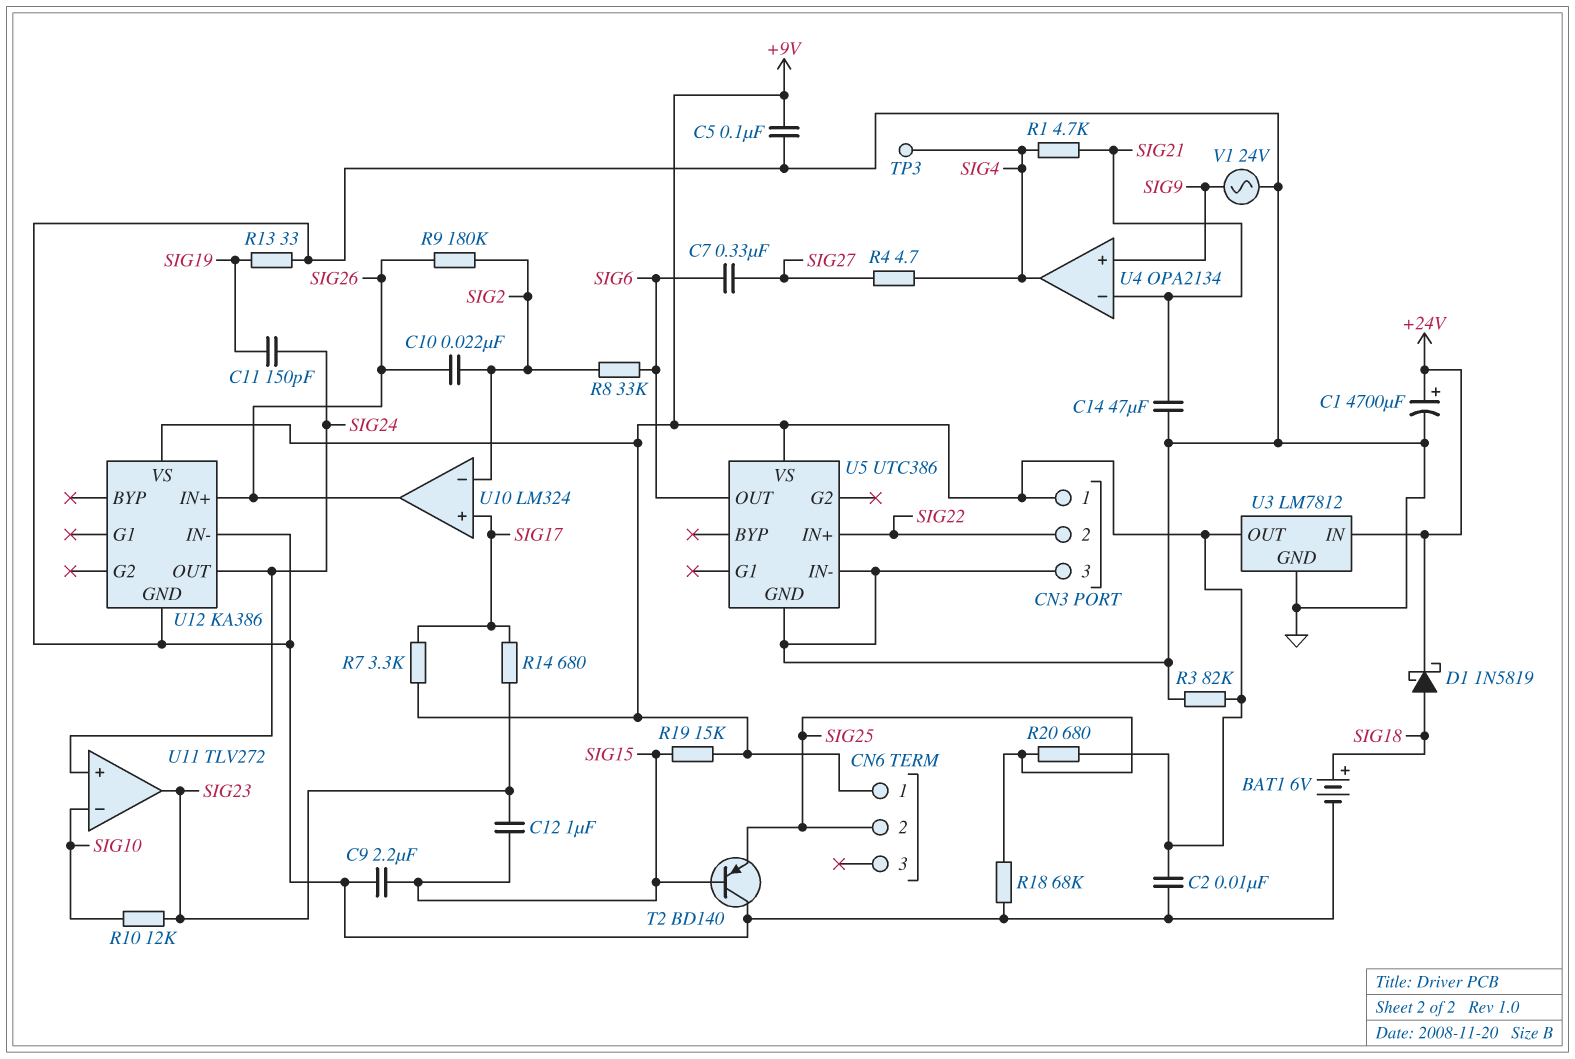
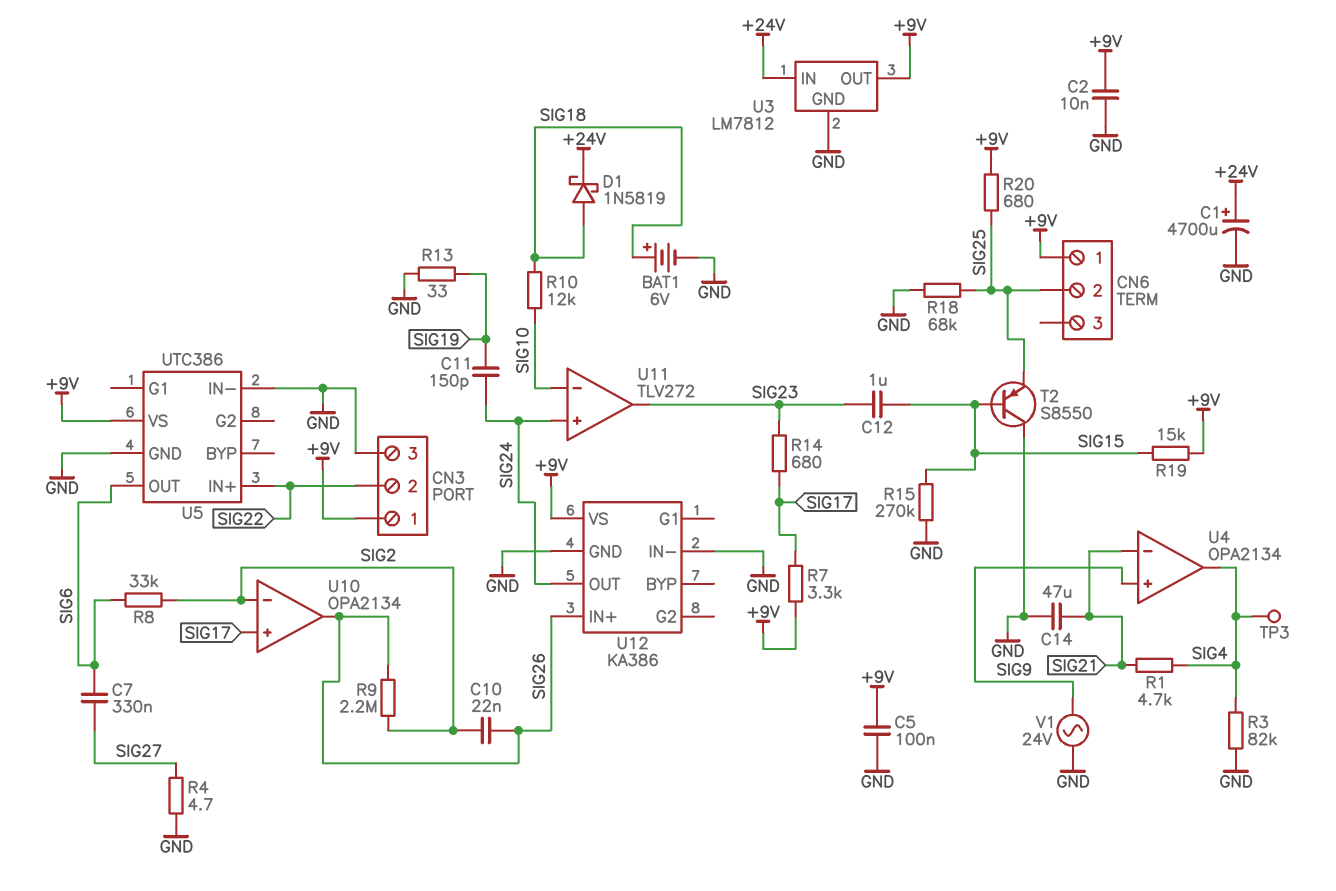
C9: 2.2uF (GND, SIG15) -> none
R3: 82k (+9V, GND) -> 82k (GND, SIG4)
R4: 4.7 (SIG4, SIG27) -> 4.7 (GND, SIG27)
R9: 180k (SIG2, SIG26) -> 2.2M (SIG2, SIG26)
R10: 12k (SIG10, SIG23) -> 12k (SIG10, SIG18)
R15: none -> 270k (GND, SIG15)
T2: PNP BD140 (B SIG15, C GND, E SIG25) -> PNP S8550 (B SIG15, C GND, E SIG25)
U10: LM324 -> OPA2134

